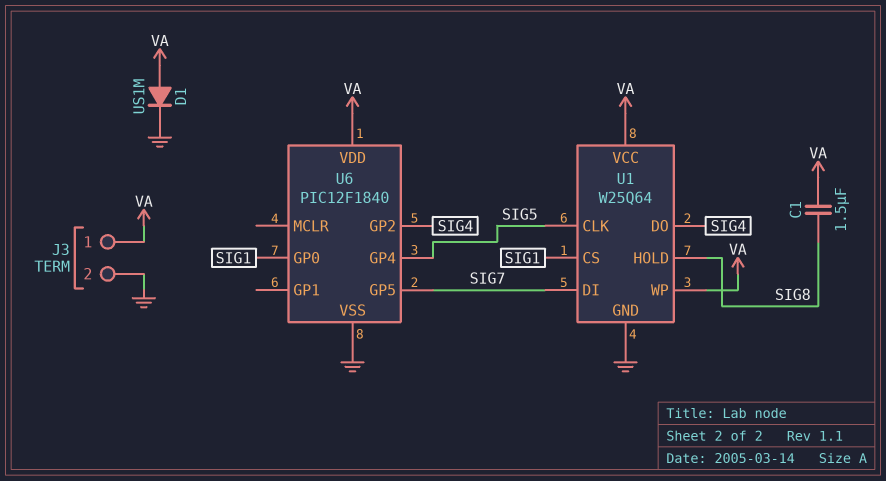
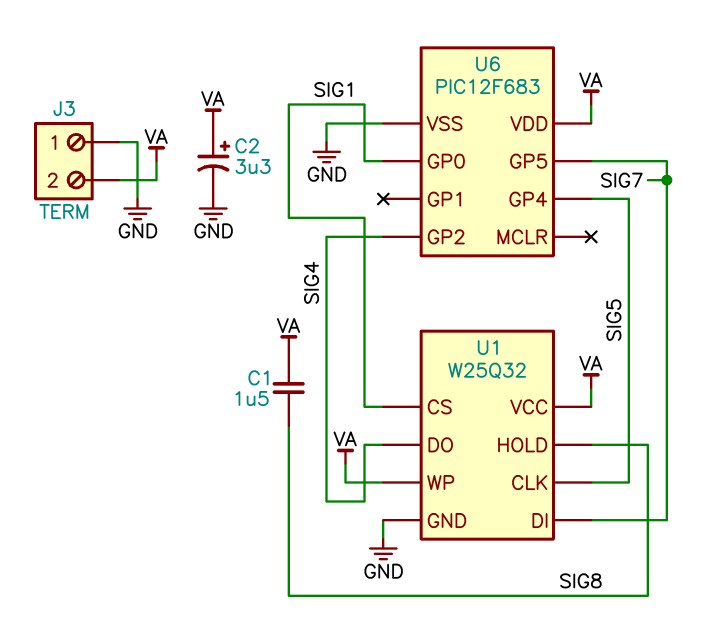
C2: none -> 3.3uF (plus VA, minus GND)
D1: diode US1M (A VA, K GND) -> none
J3 pin 1: VA -> GND
J3 pin 2: GND -> VA
U1: W25Q64 -> W25Q32
U6: PIC12F1840 -> PIC12F683

